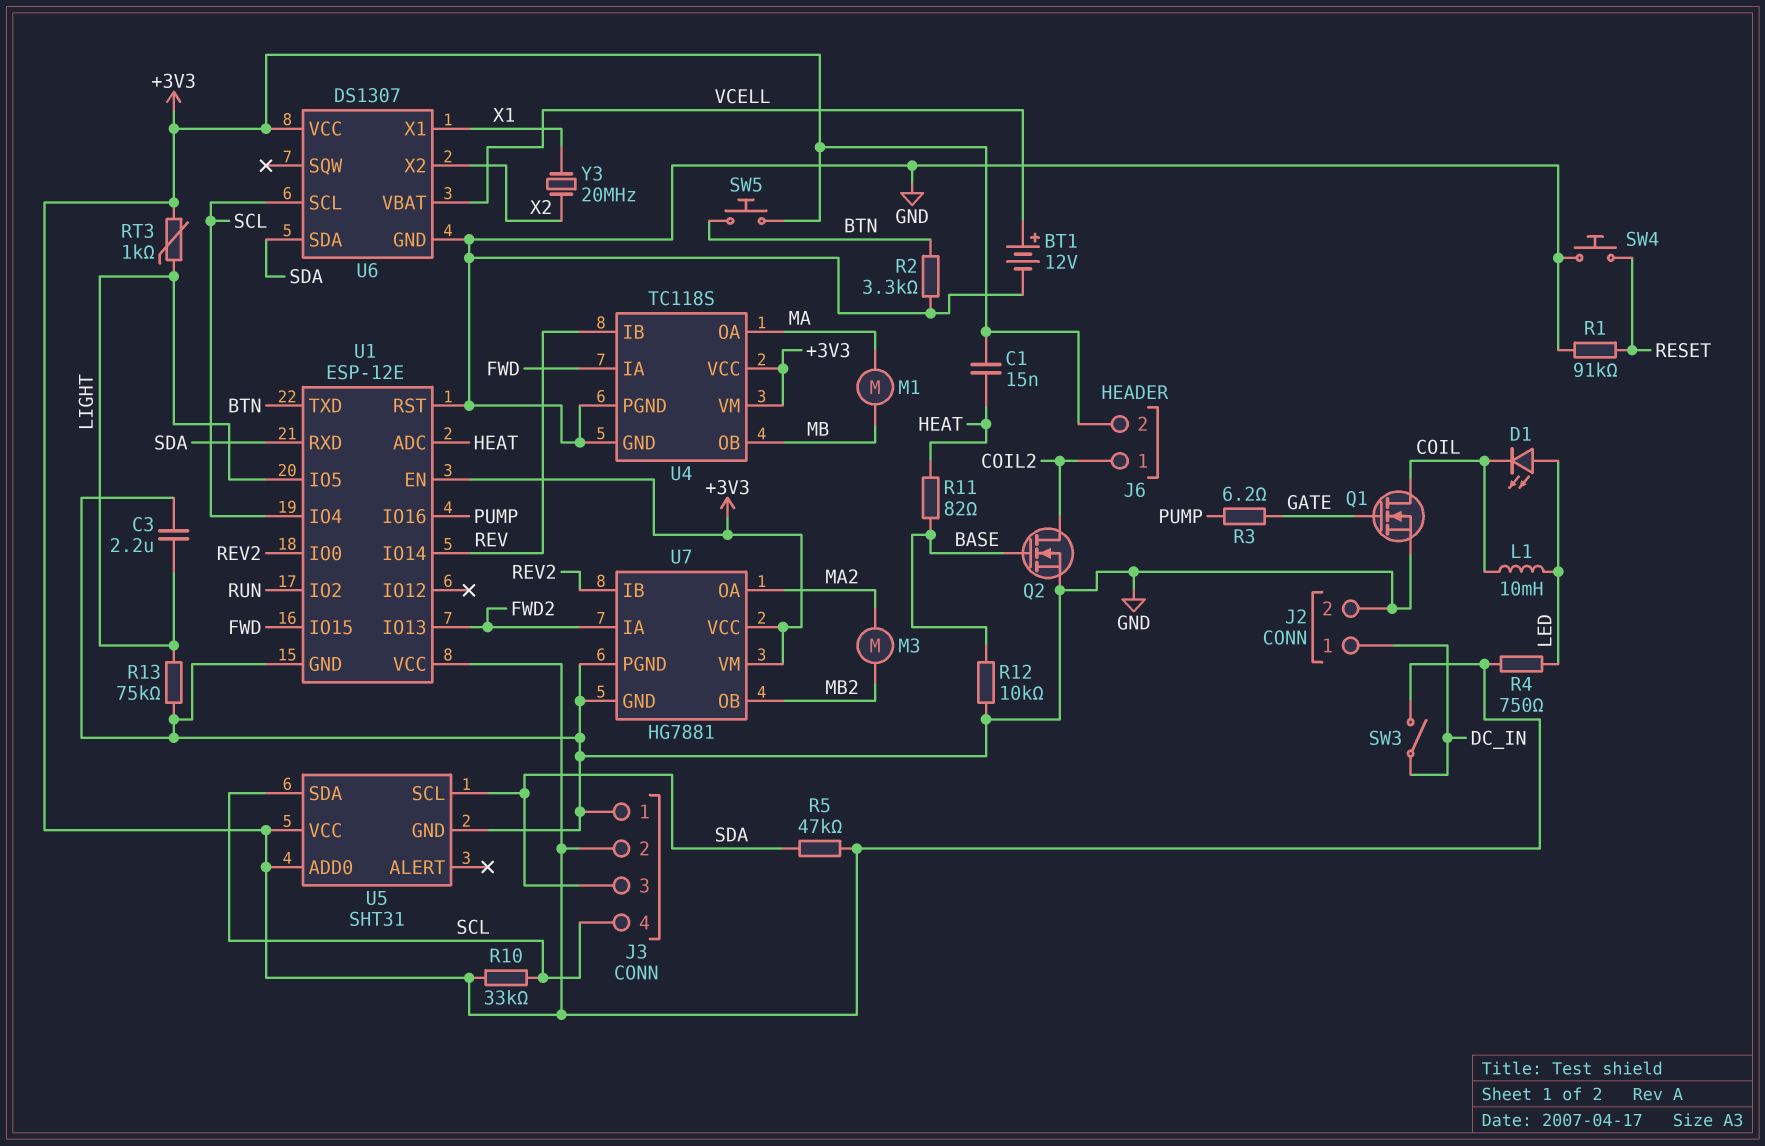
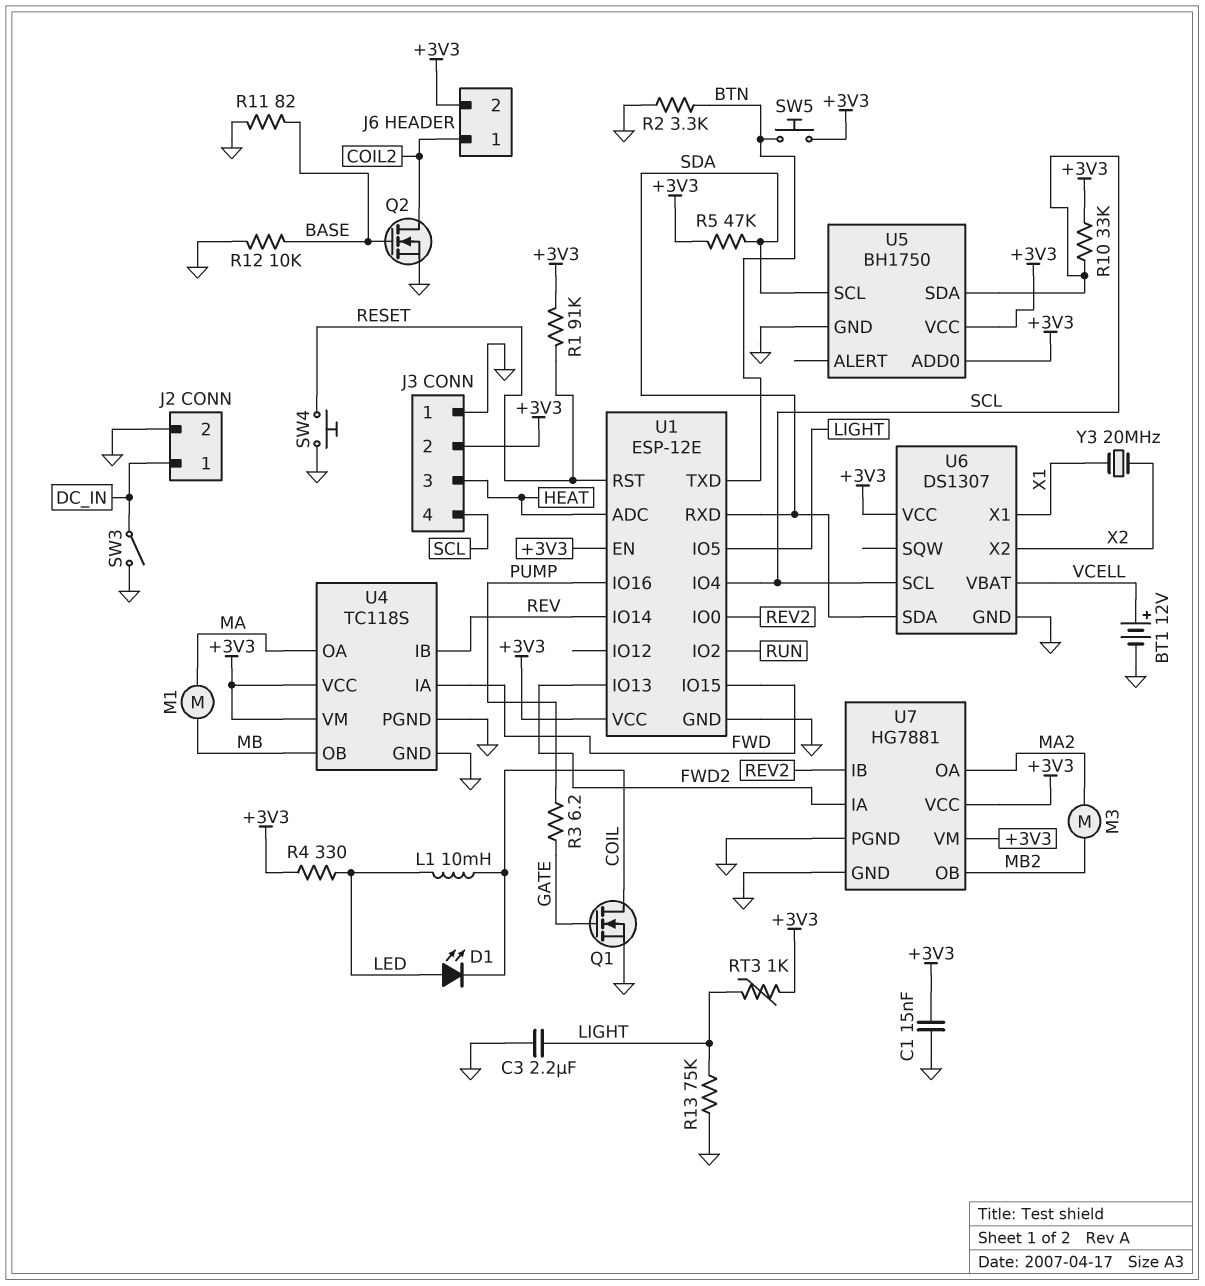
C1: 15nF (+3V3, HEAT) -> 15nF (+3V3, GND)
J3 pin 3: SDA -> HEAT
R1: 91k (GND, RESET) -> 91k (+3V3, RESET)
R4: 750 (+3V3, LED) -> 330 (+3V3, LED)
R11: 82 (BASE, HEAT) -> 82 (BASE, GND)
SW3: switch (+3V3, DC_IN) -> switch (DC_IN, GND)
U1 pin RST: GND -> RESET
U5: SHT31 -> BH1750

